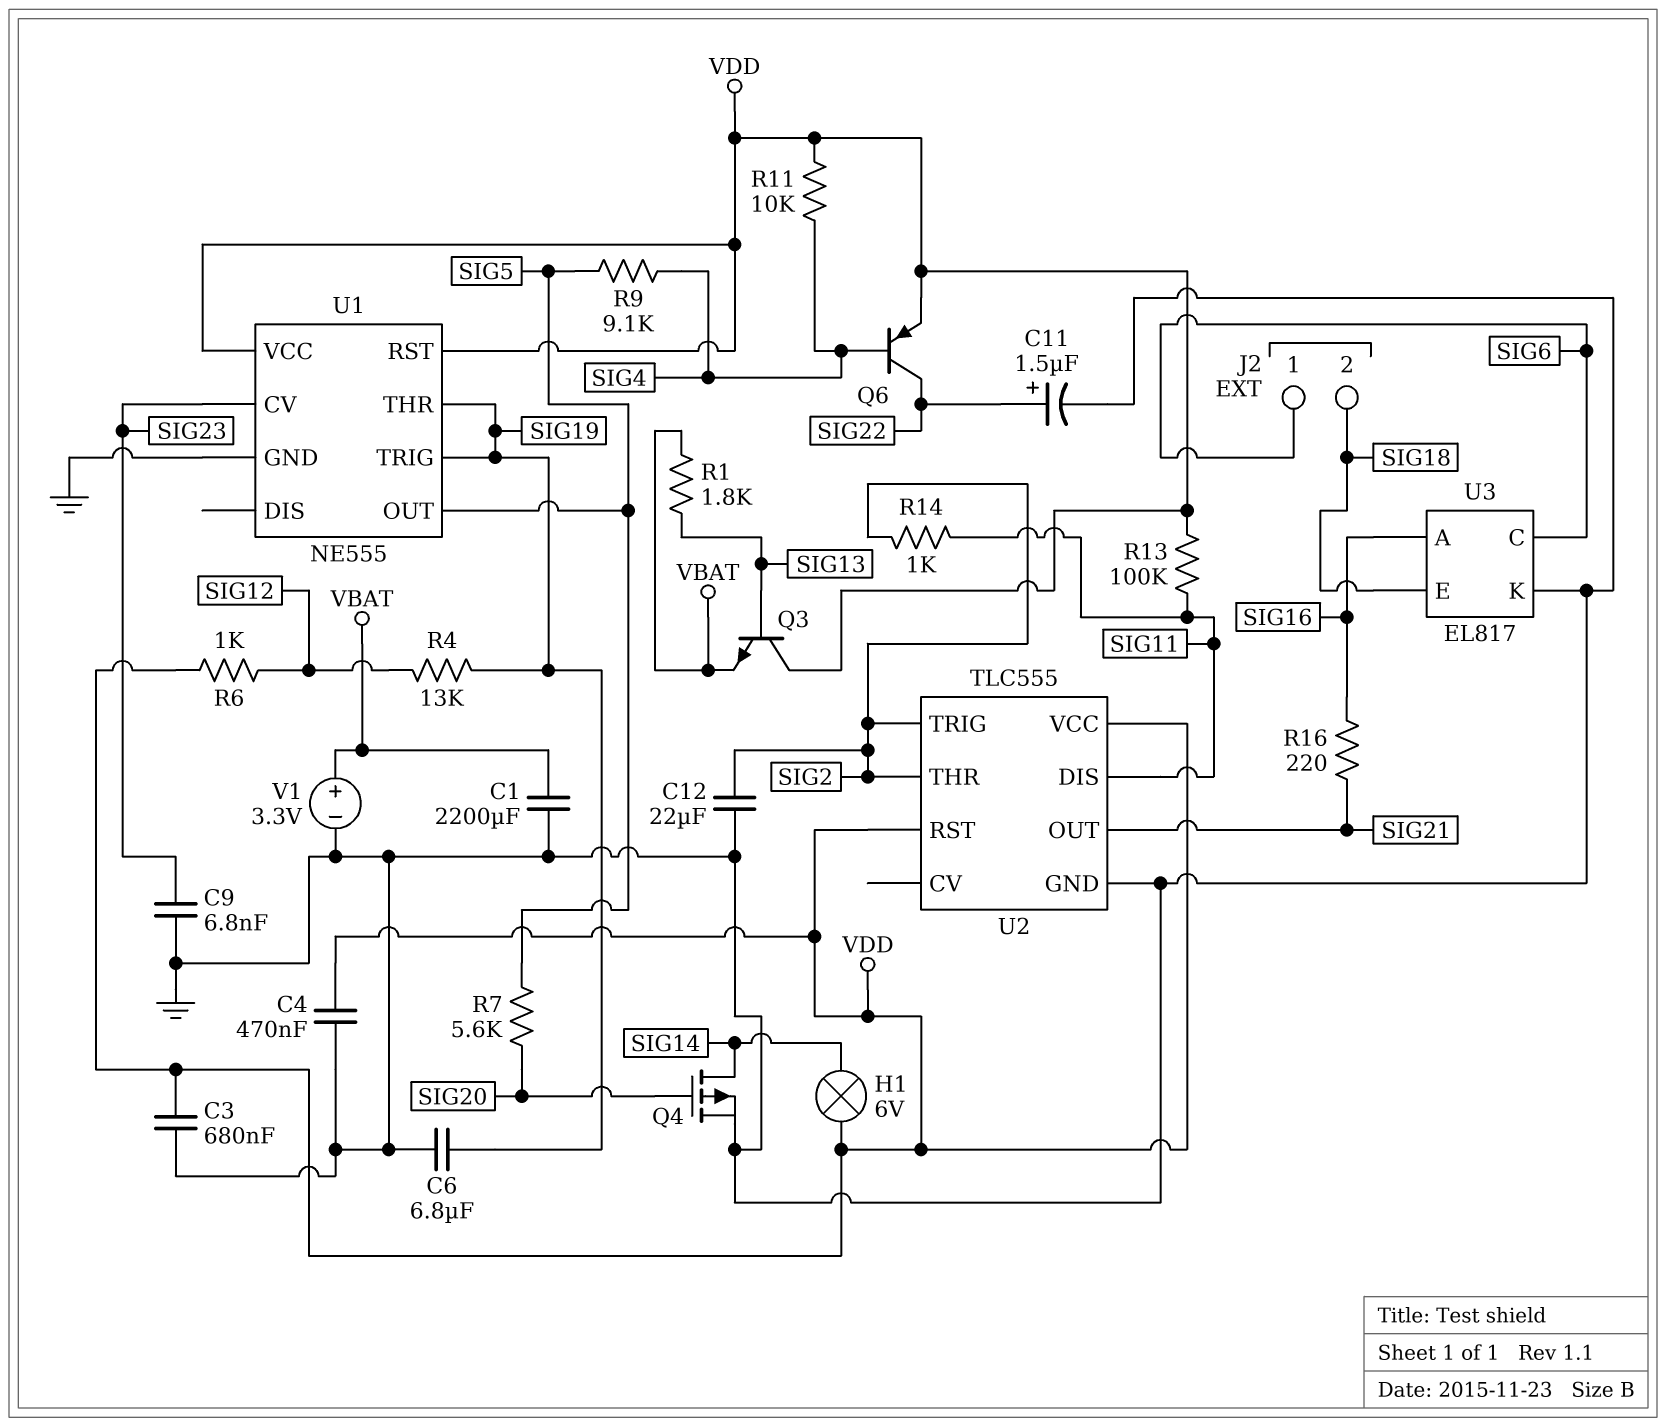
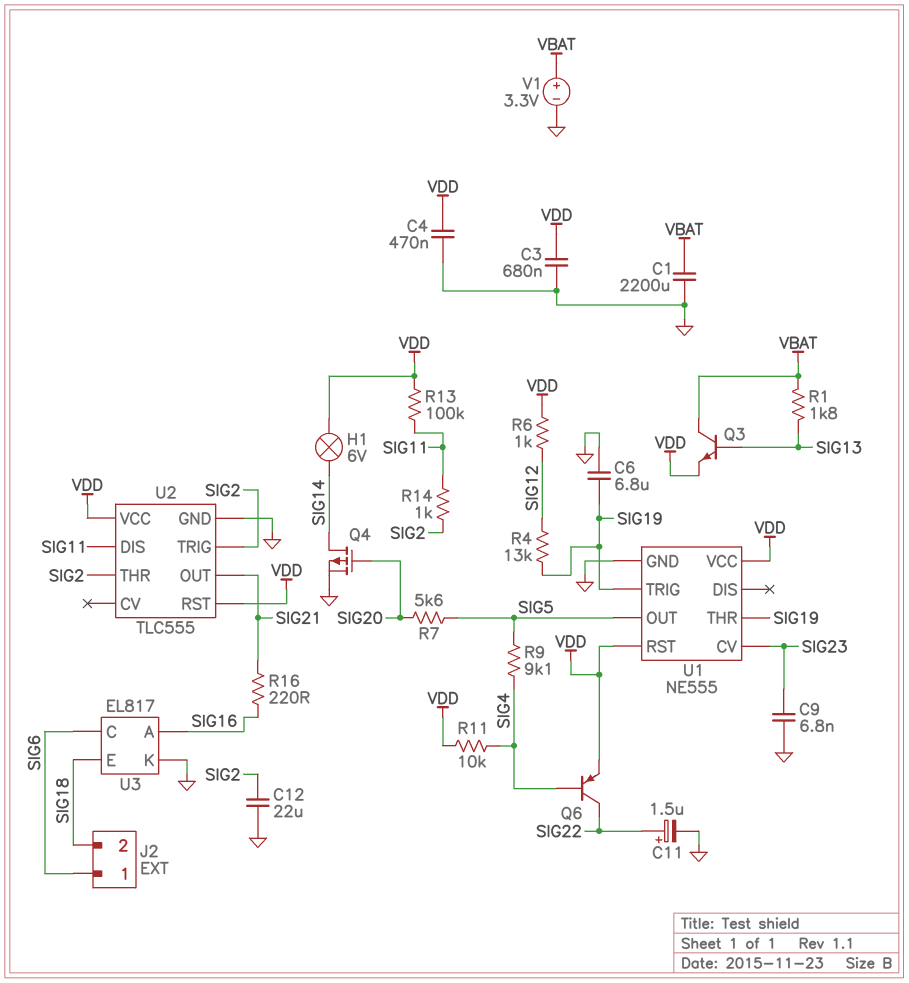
Q3: NPN (B SIG13, C VDD, E VBAT) -> NPN (B SIG13, C VBAT, E VDD)

